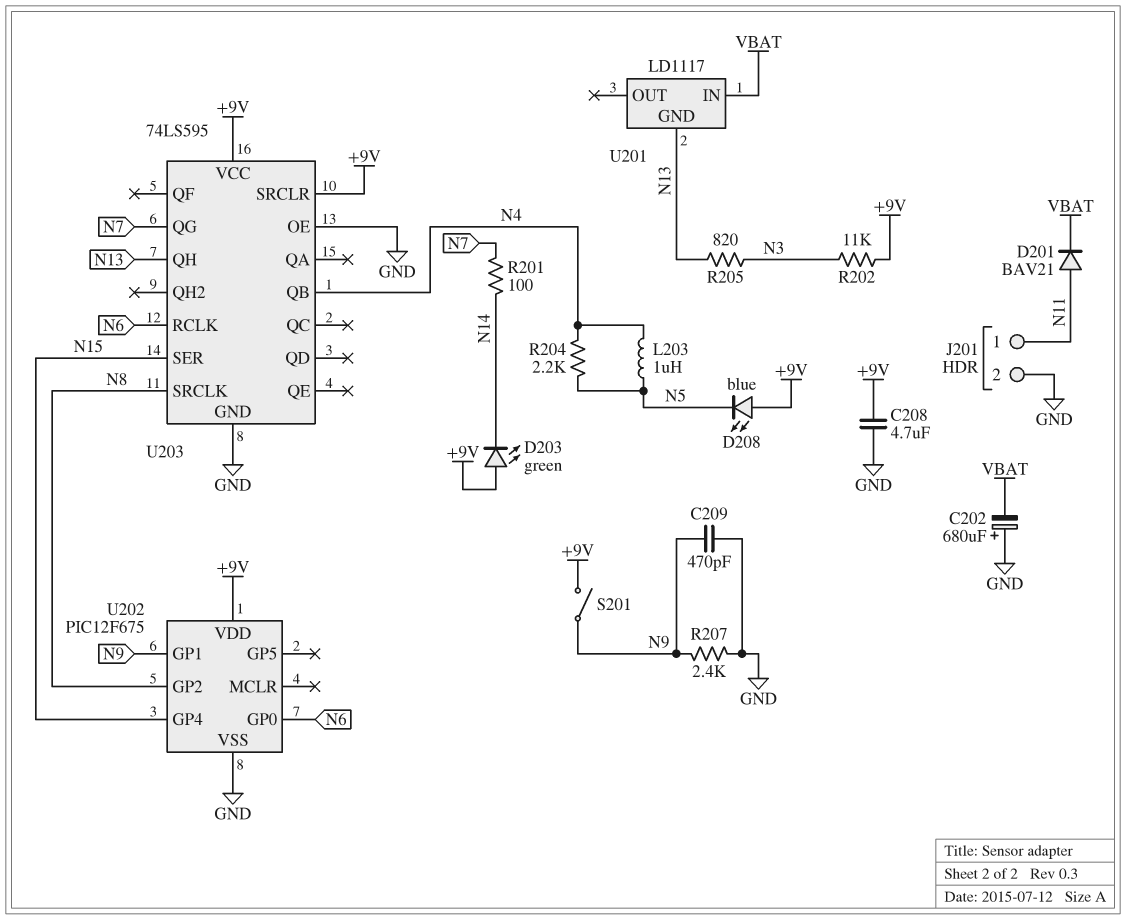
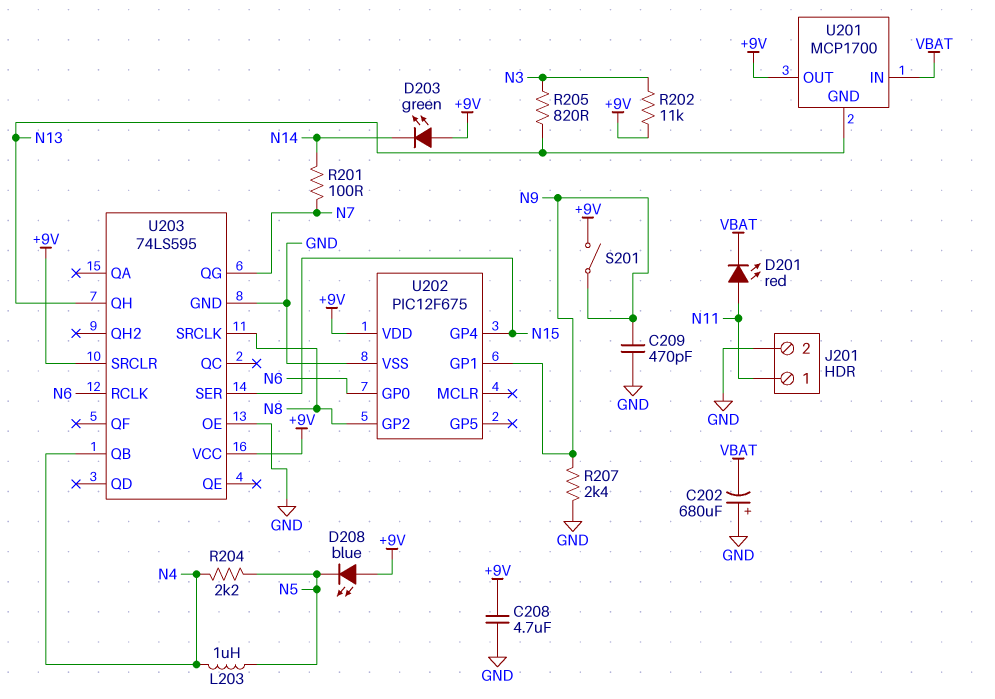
D201: diode BAV21 (A N11, K VBAT) -> LED red (A N11, K VBAT)
U201: LD1117 -> MCP1700
U201 pin OUT: none -> +9V

